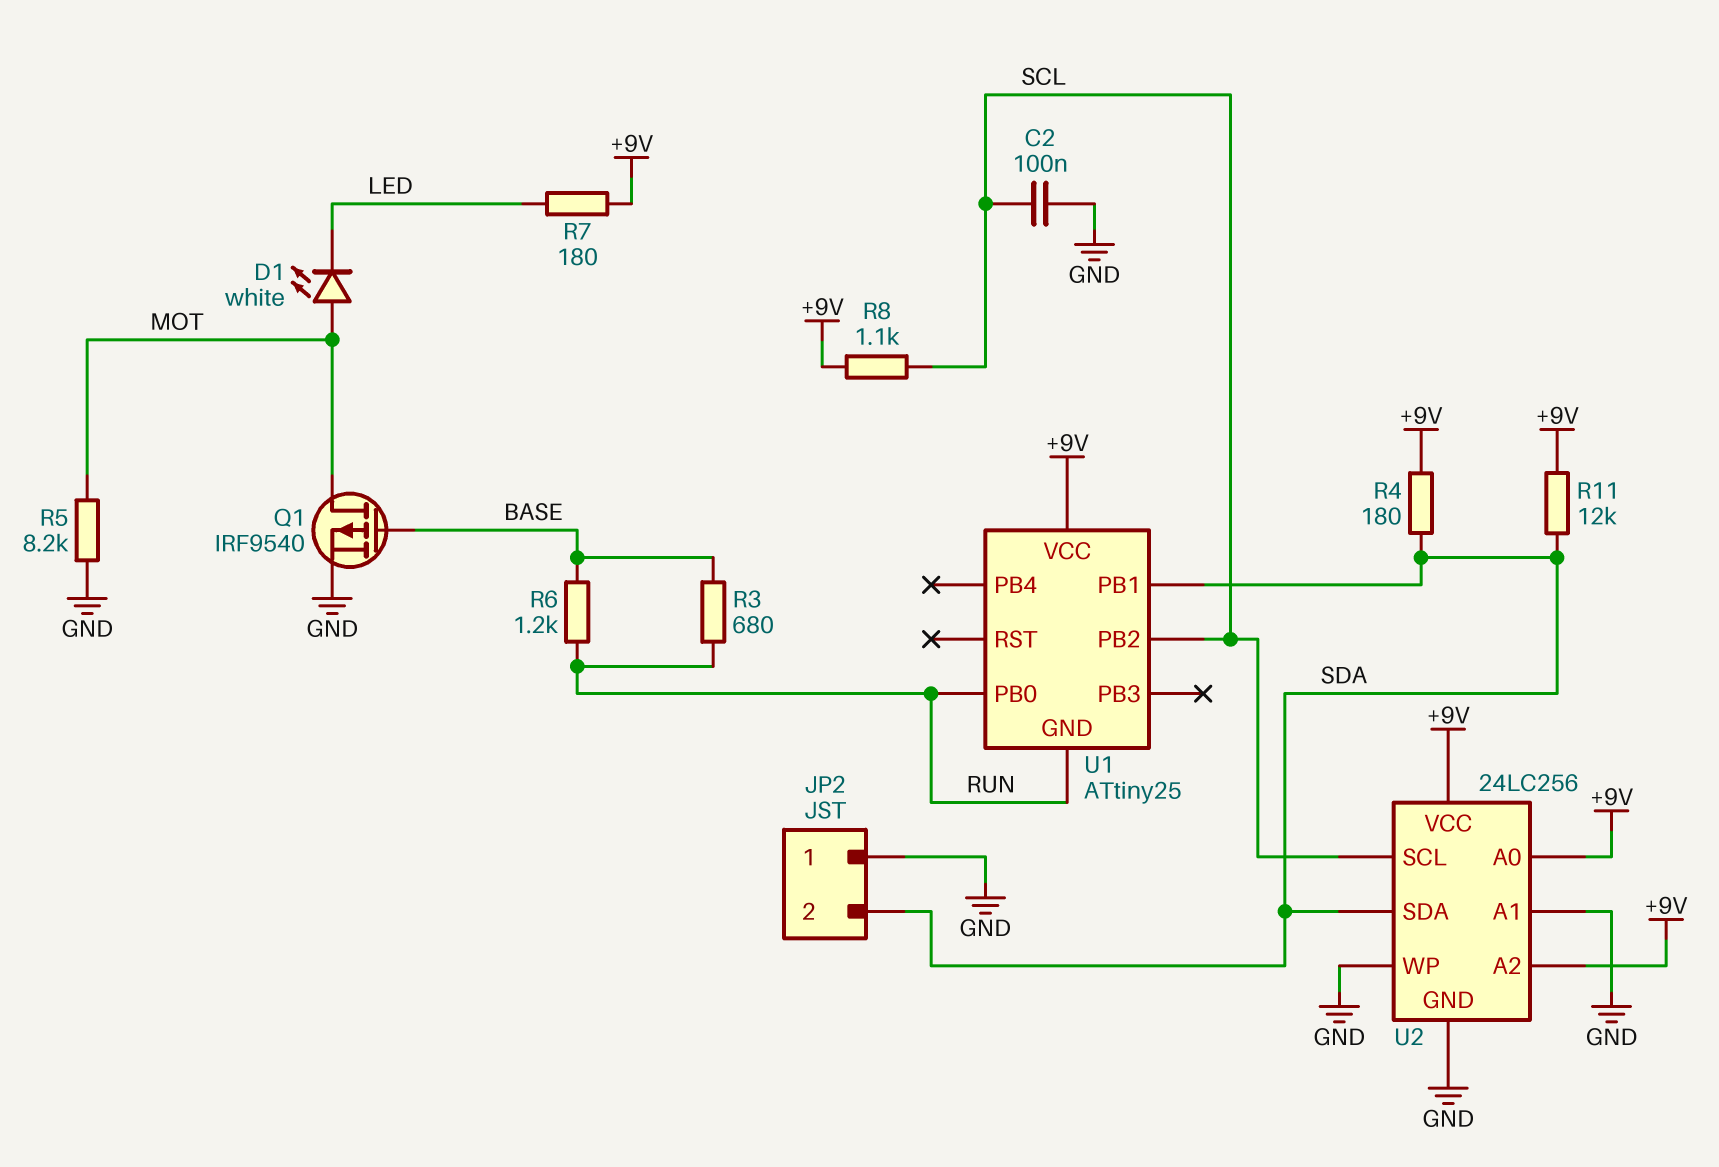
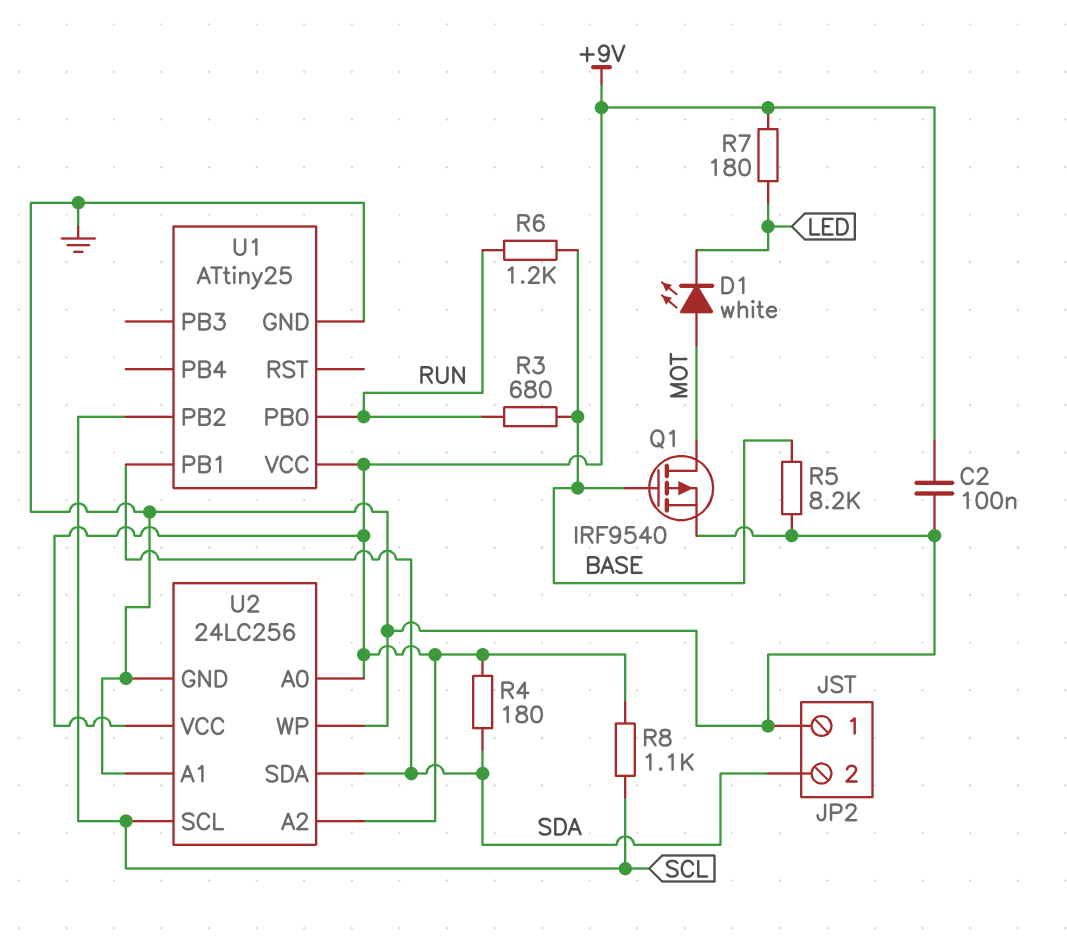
C2: 100nF (GND, SCL) -> 100nF (+9V, GND)
R5: 8.2k (GND, MOT) -> 8.2k (BASE, GND)
R11: 12k (+9V, SDA) -> none
U1 pin GND: RUN -> GND

